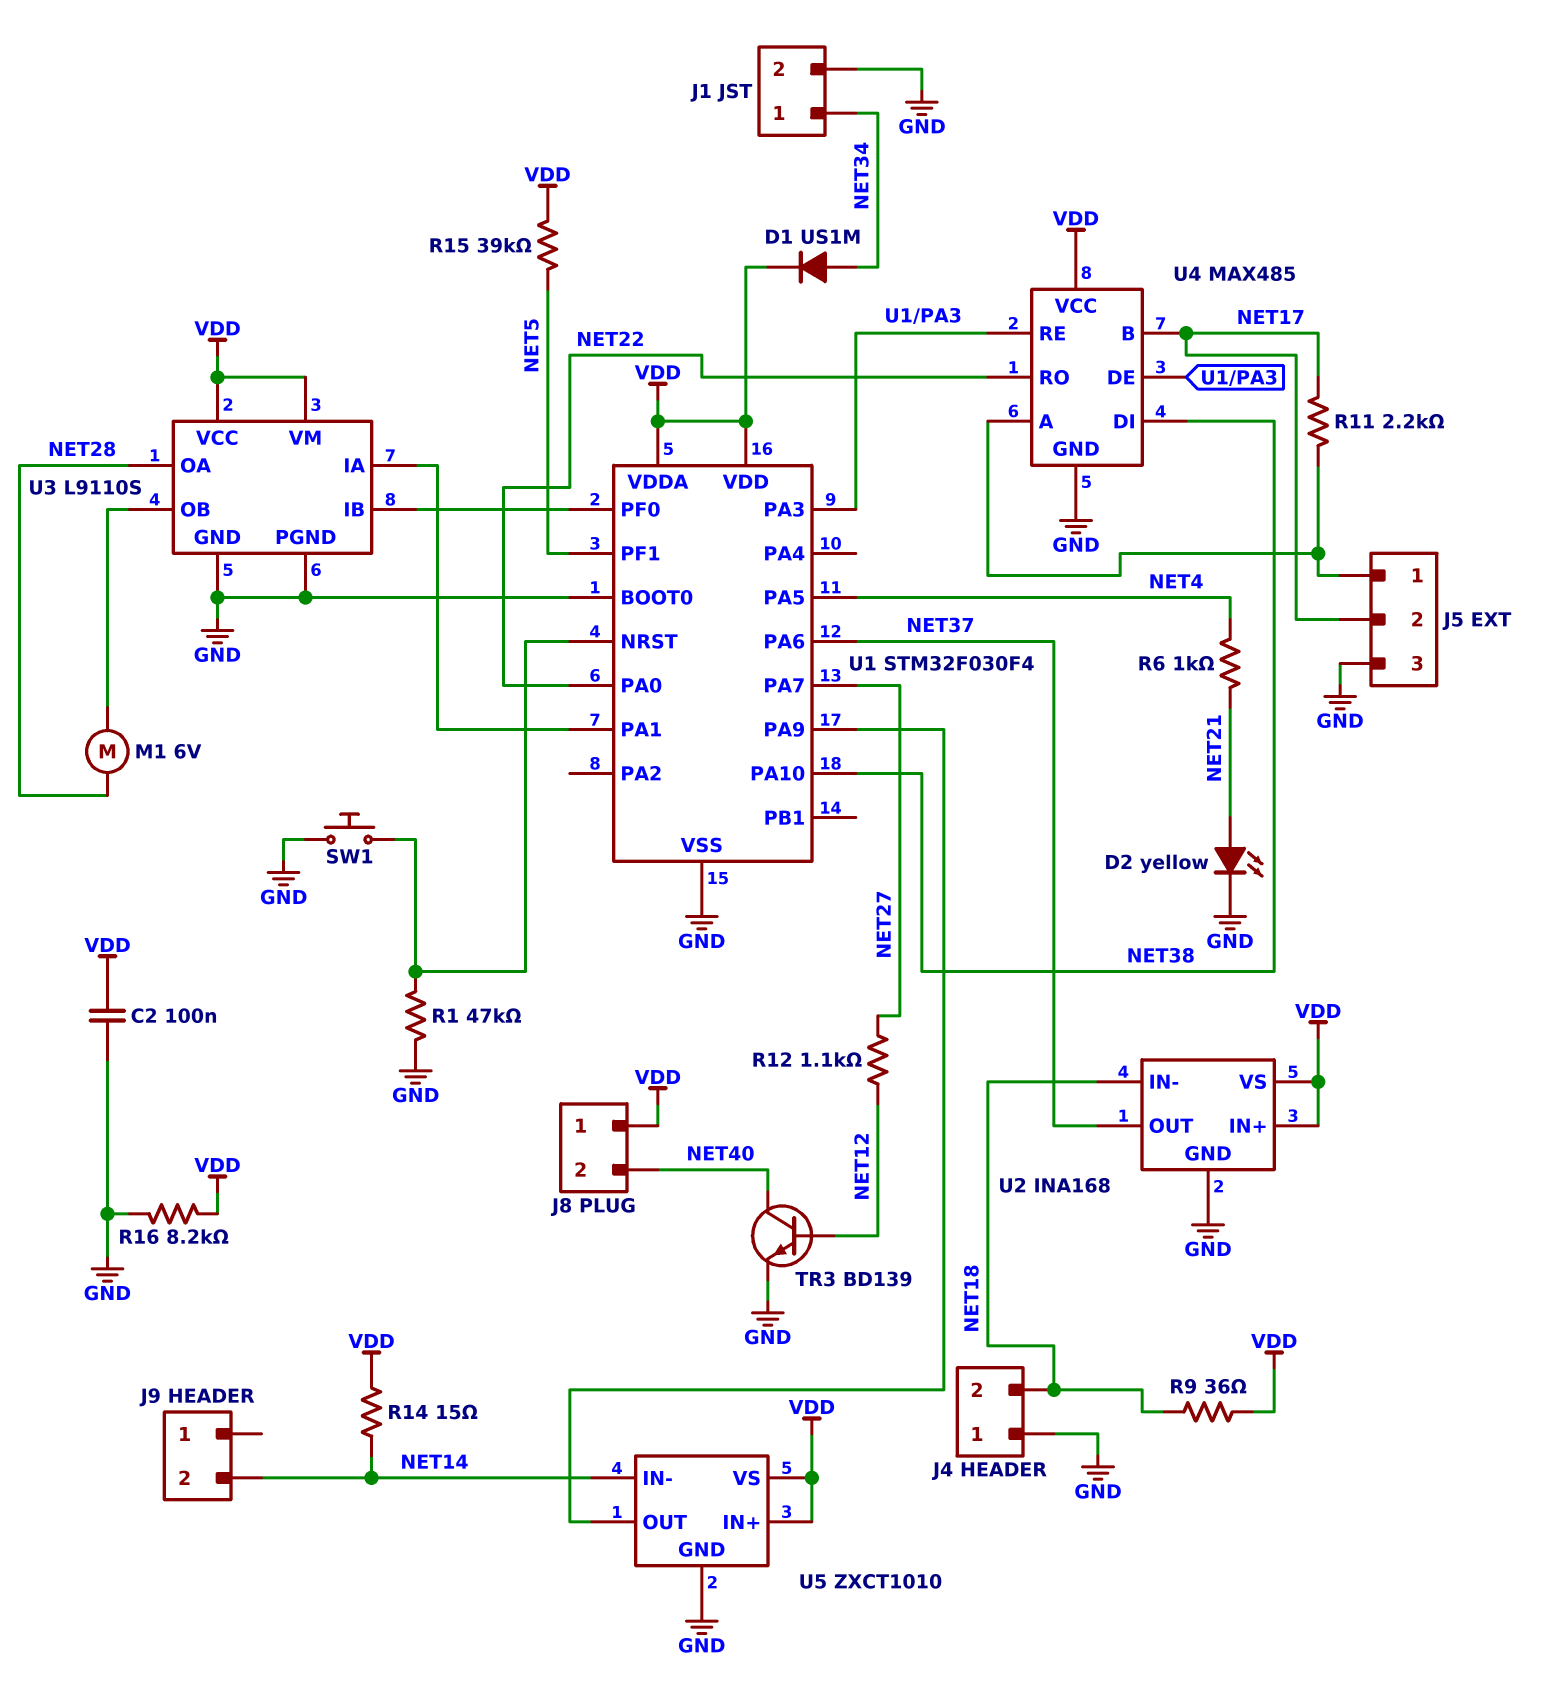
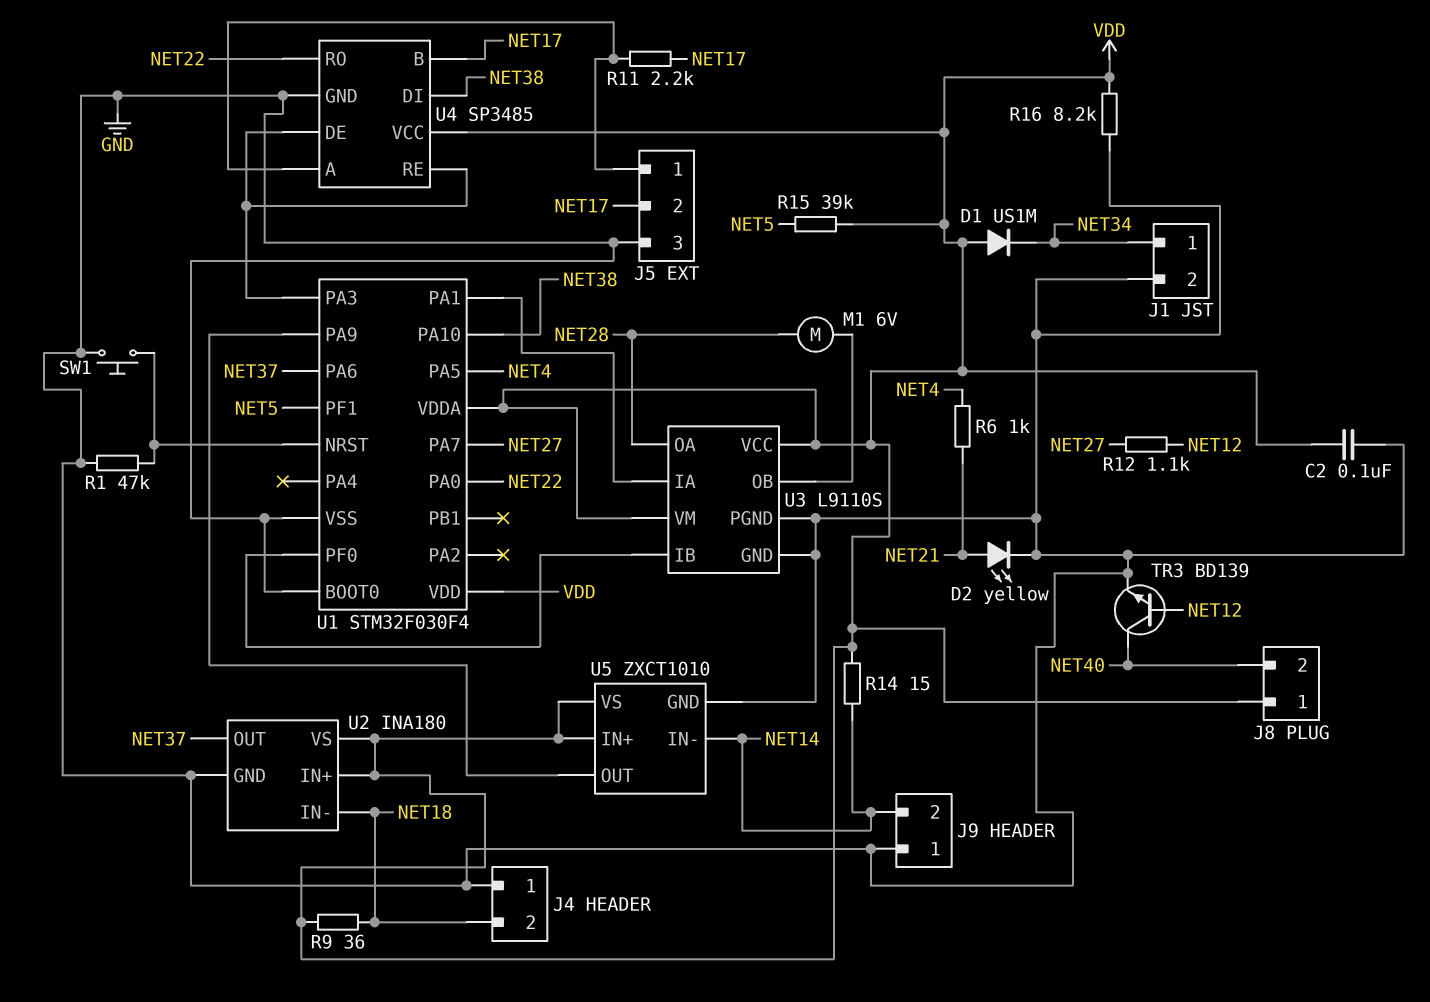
D1: diode US1M (A NET34, K VDD) -> diode US1M (A VDD, K NET34)
J9 pin 1: none -> GND
U2: INA168 -> INA180
U4: MAX485 -> SP3485

